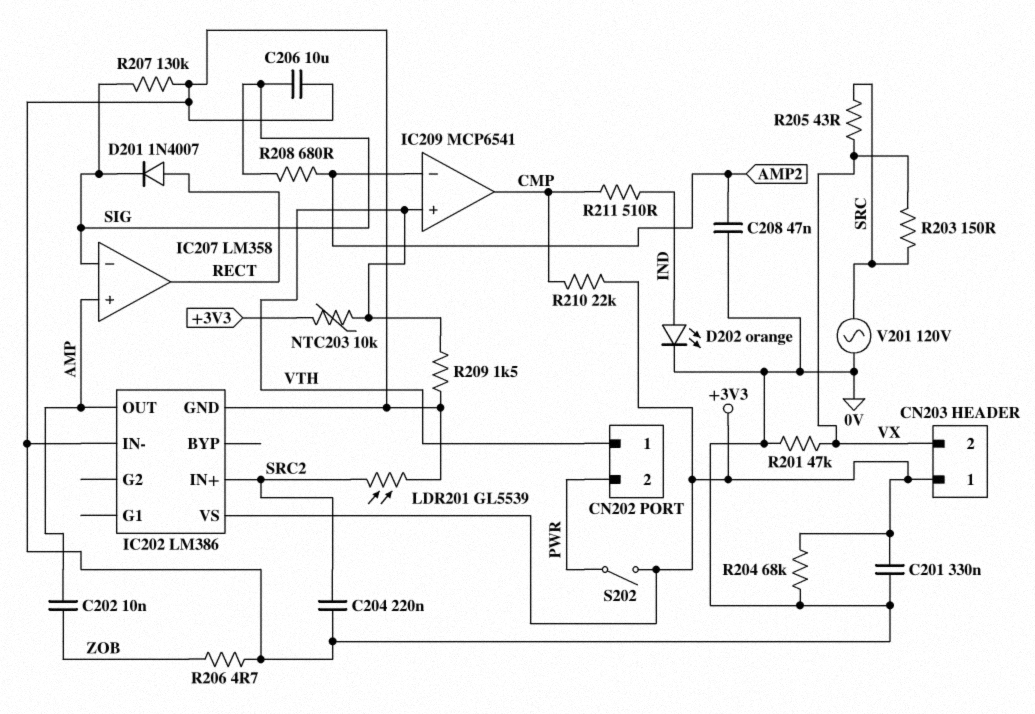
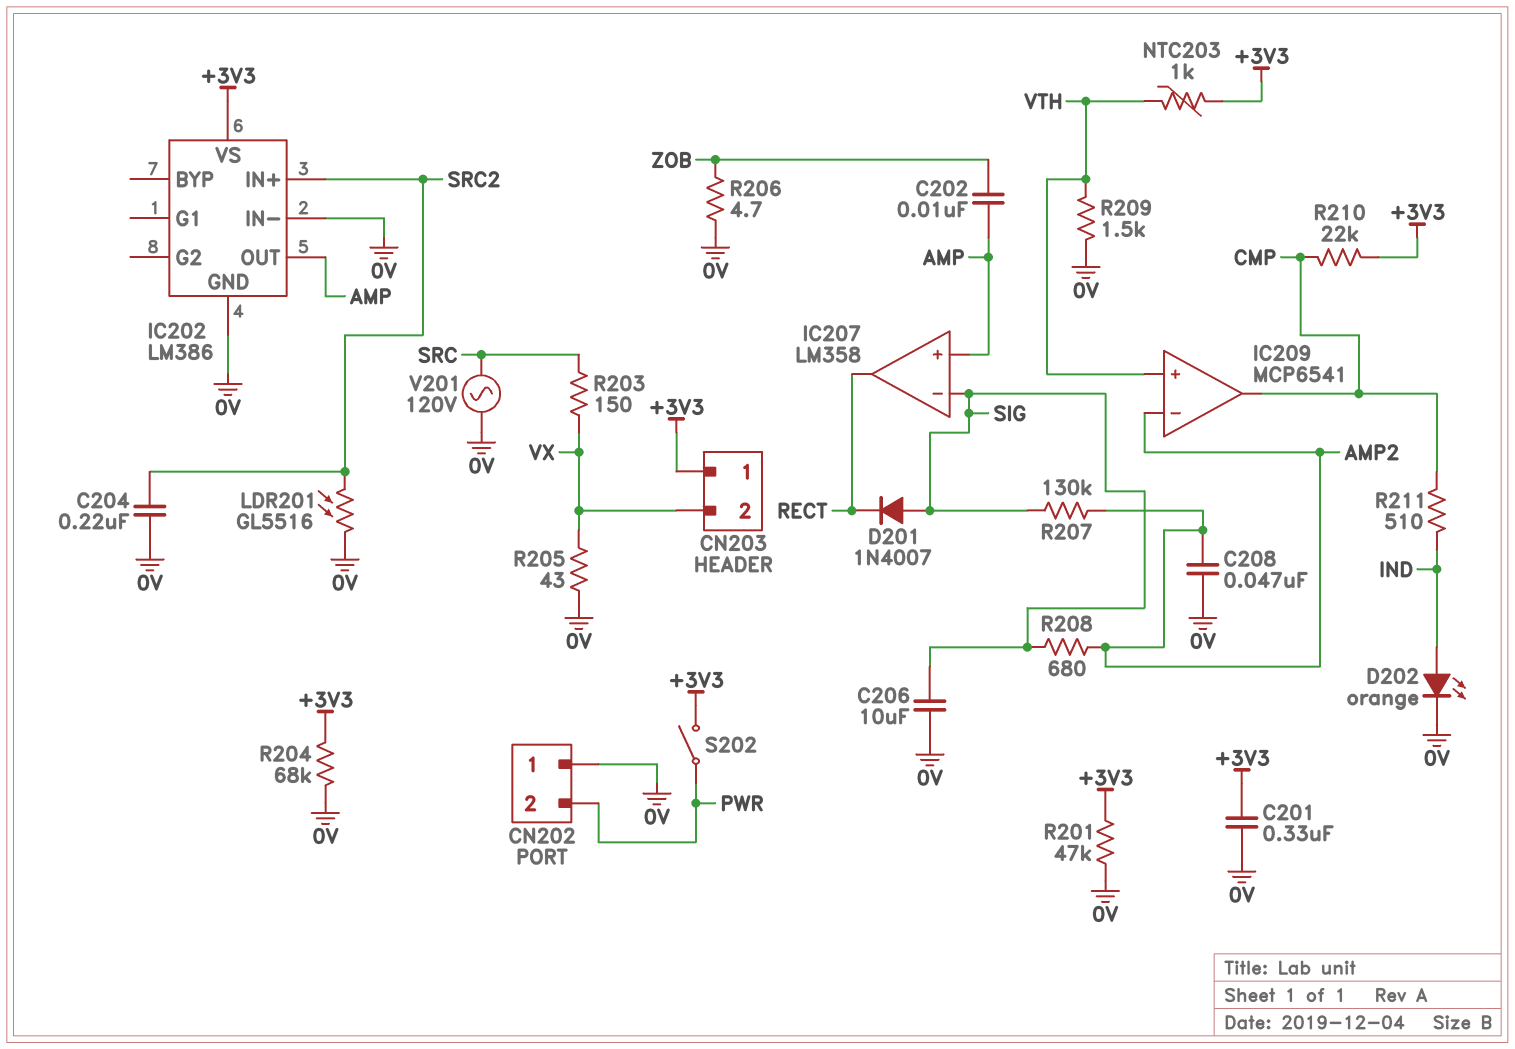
CN202 pin 1: VTH -> 0V
D201: diode 1N4007 (A RECT, K SIG) -> diode 1N4007 (A SIG, K RECT)
LDR201: GL5539 (0V, SRC2) -> GL5516 (0V, SRC2)
NTC203: 10k (+3V3, VTH) -> 1k (+3V3, VTH)
R201: 47k (0V, VX) -> 47k (+3V3, 0V)
R205: 43 (SRC, VX) -> 43 (0V, VX)
R207: 130k (0V, SIG) -> 130k (AMP2, SIG)

